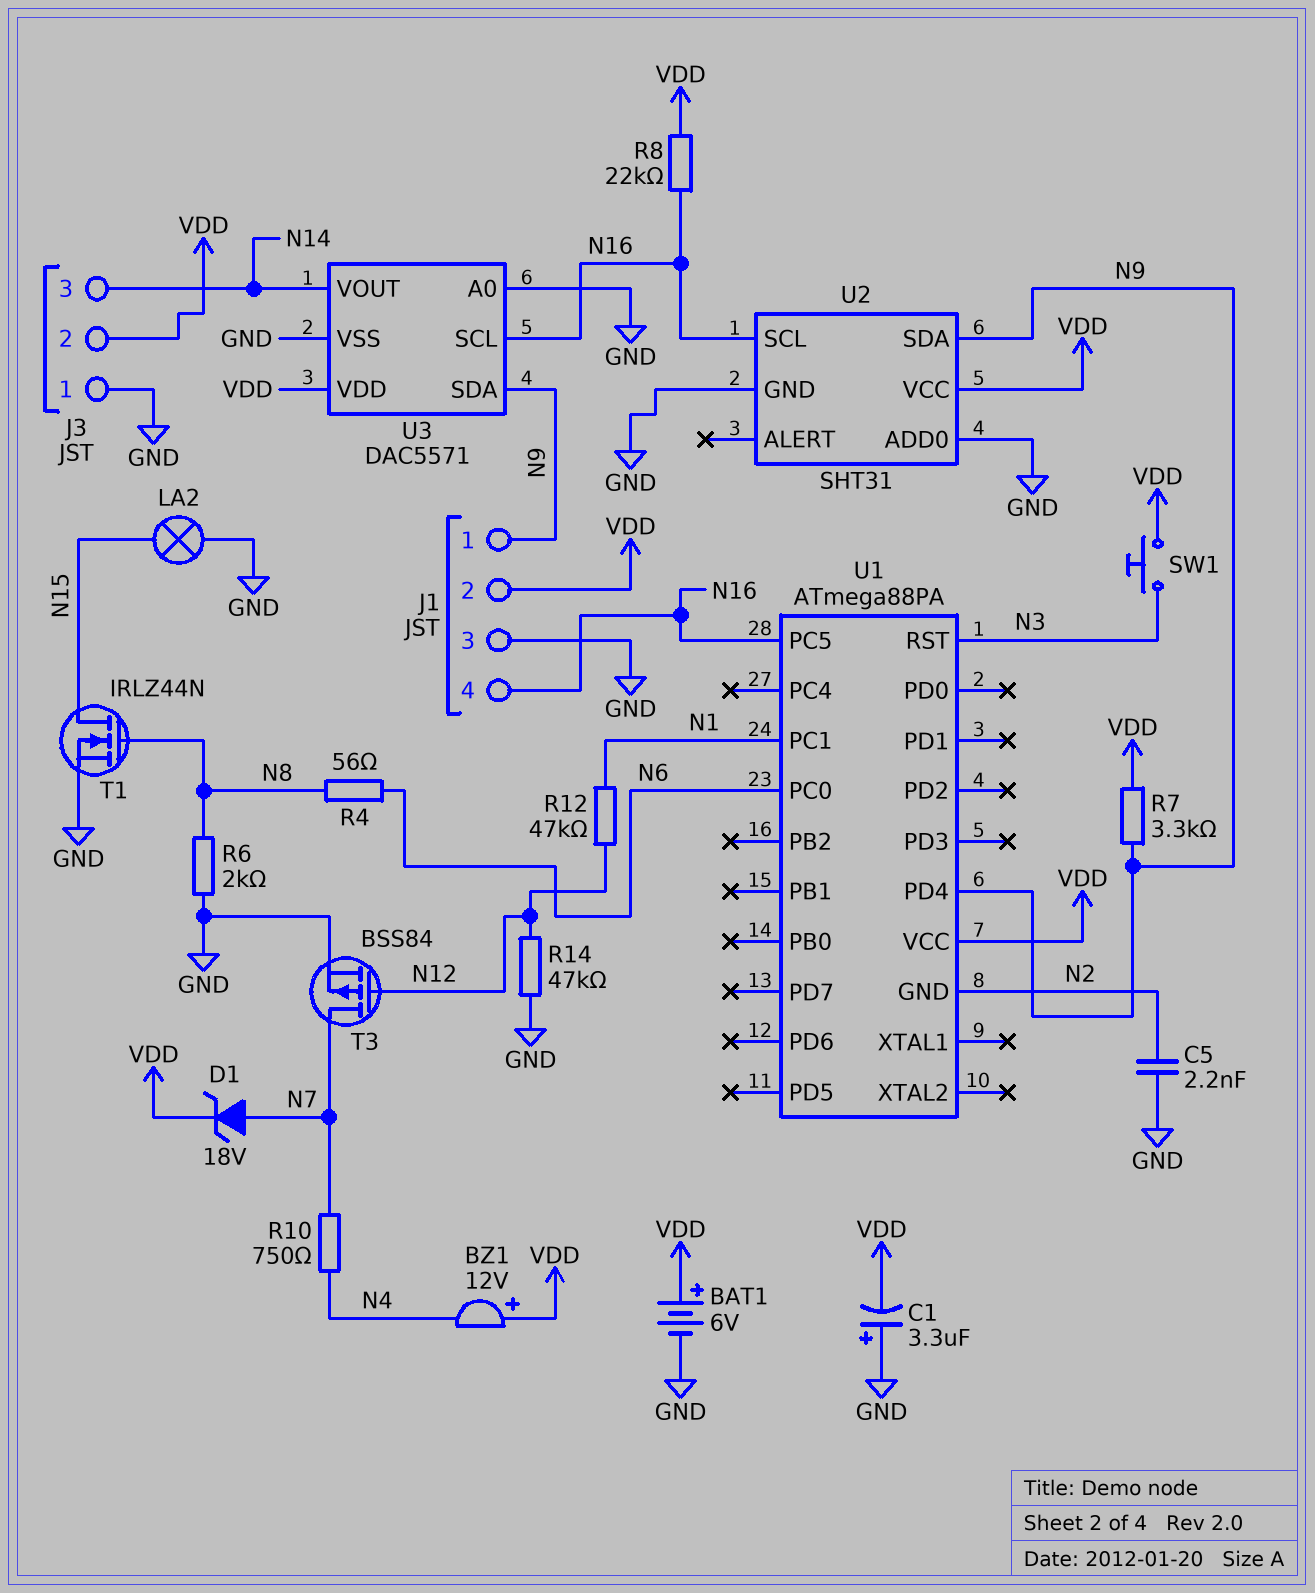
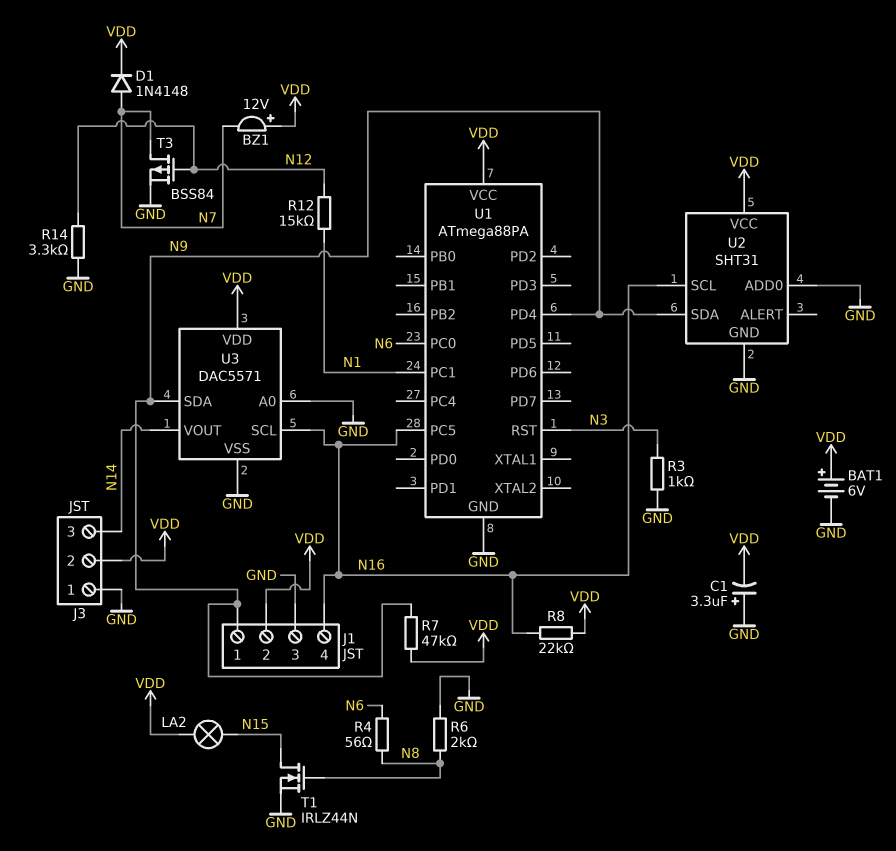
BZ1: buzzer 12V (plus VDD, minus N4) -> buzzer 12V (plus VDD, minus N7)
C5: 2.2nF (GND, N2) -> none
D1: zener 18V (A N7, K VDD) -> diode 1N4148 (A N7, K VDD)
LA2: lamp (GND, N15) -> lamp (N15, VDD)
R3: none -> 1k (GND, N3)
R7: 3.3k (N9, VDD) -> 47k (N9, VDD)
R10: 750 (N4, N7) -> none
R12: 47k (N1, N12) -> 15k (N1, N12)
R14: 47k (GND, N12) -> 3.3k (GND, N12)
SW1: button (N3, VDD) -> none
U1 pin GND: N2 -> GND

